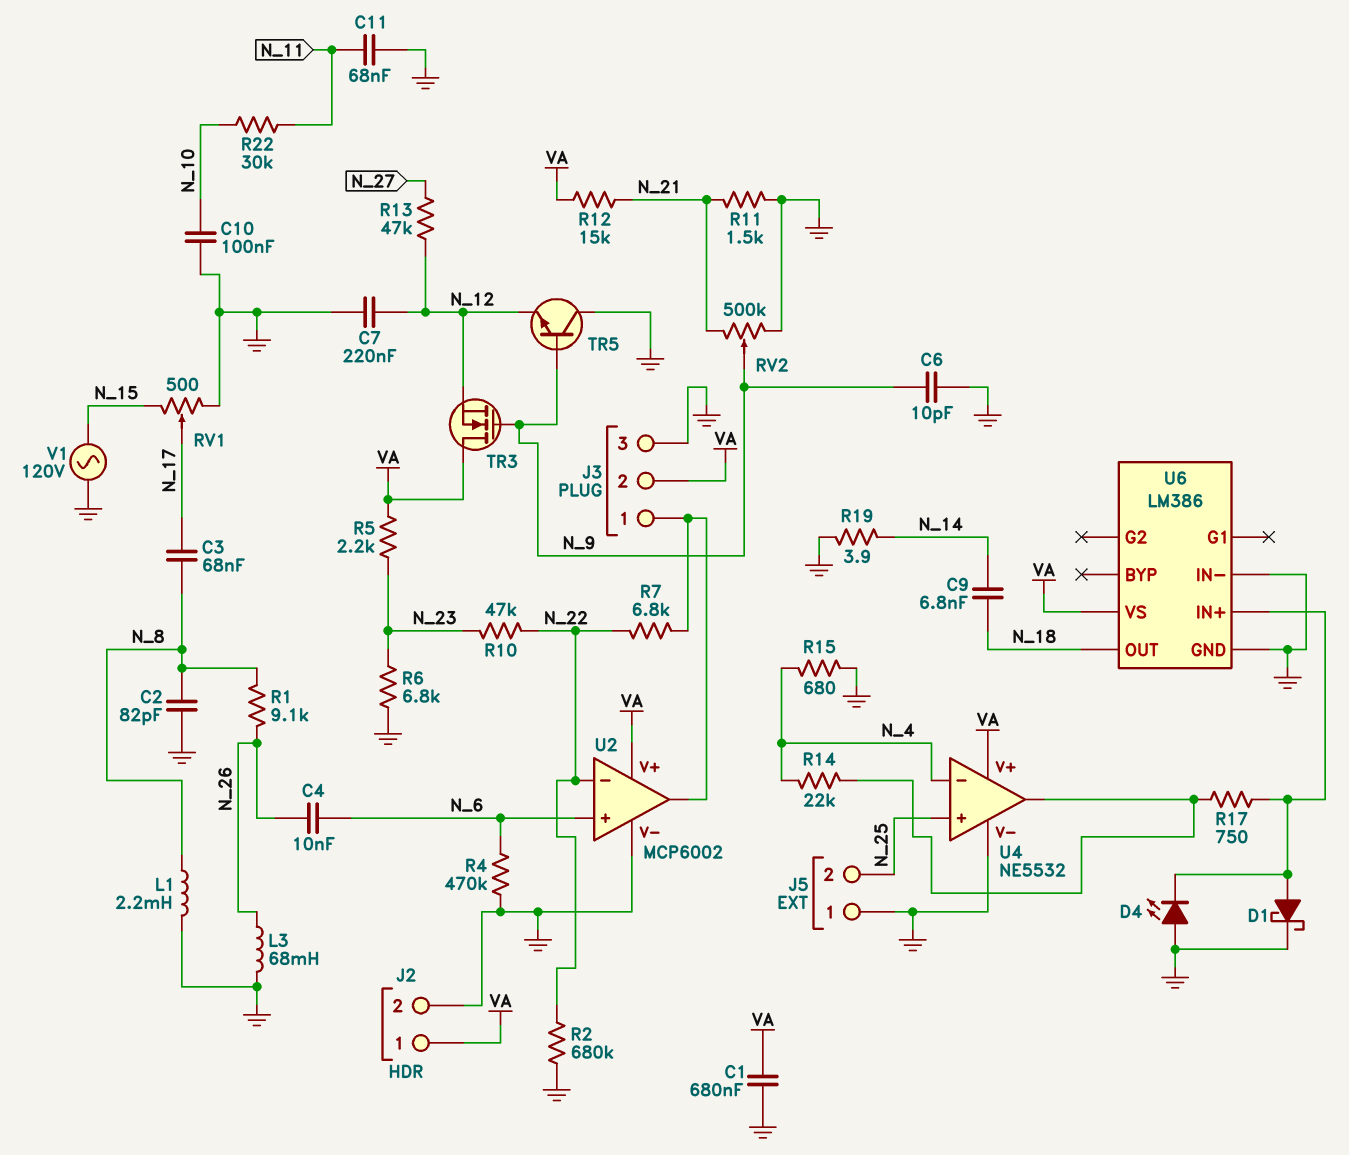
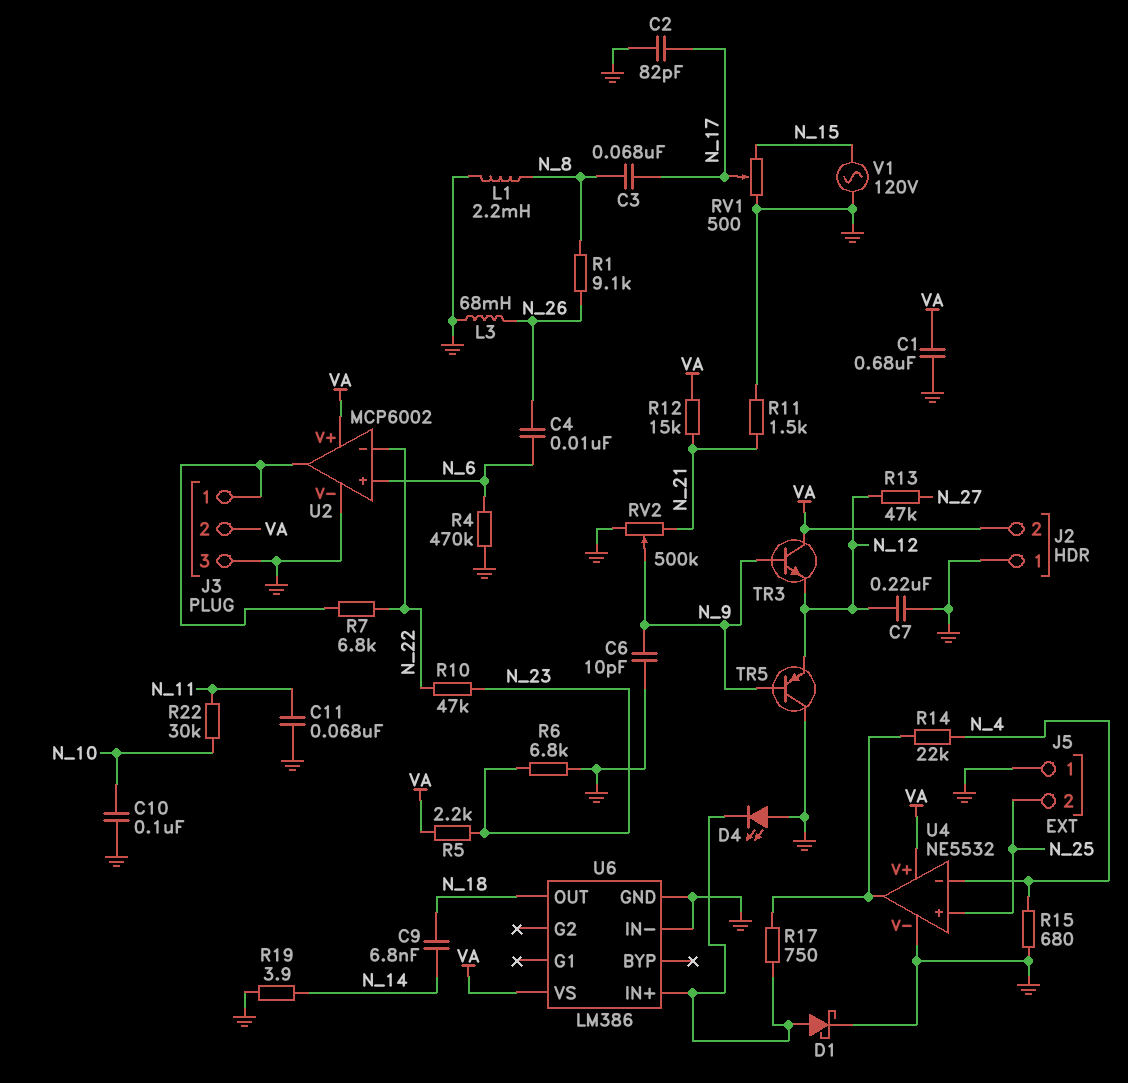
C2: 82pF (GND, N_8) -> 82pF (GND, N_17)
J2 pin 1: VA -> GND
J2 pin 2: GND -> VA
R2: 680k (GND, N_22) -> none
TR3: NMOS (G N_9, D VA, S N_12) -> NPN (B N_9, C VA, E N_12)
TR5: NPN (B N_9, C GND, E N_12) -> PNP (B N_9, C GND, E N_12)

